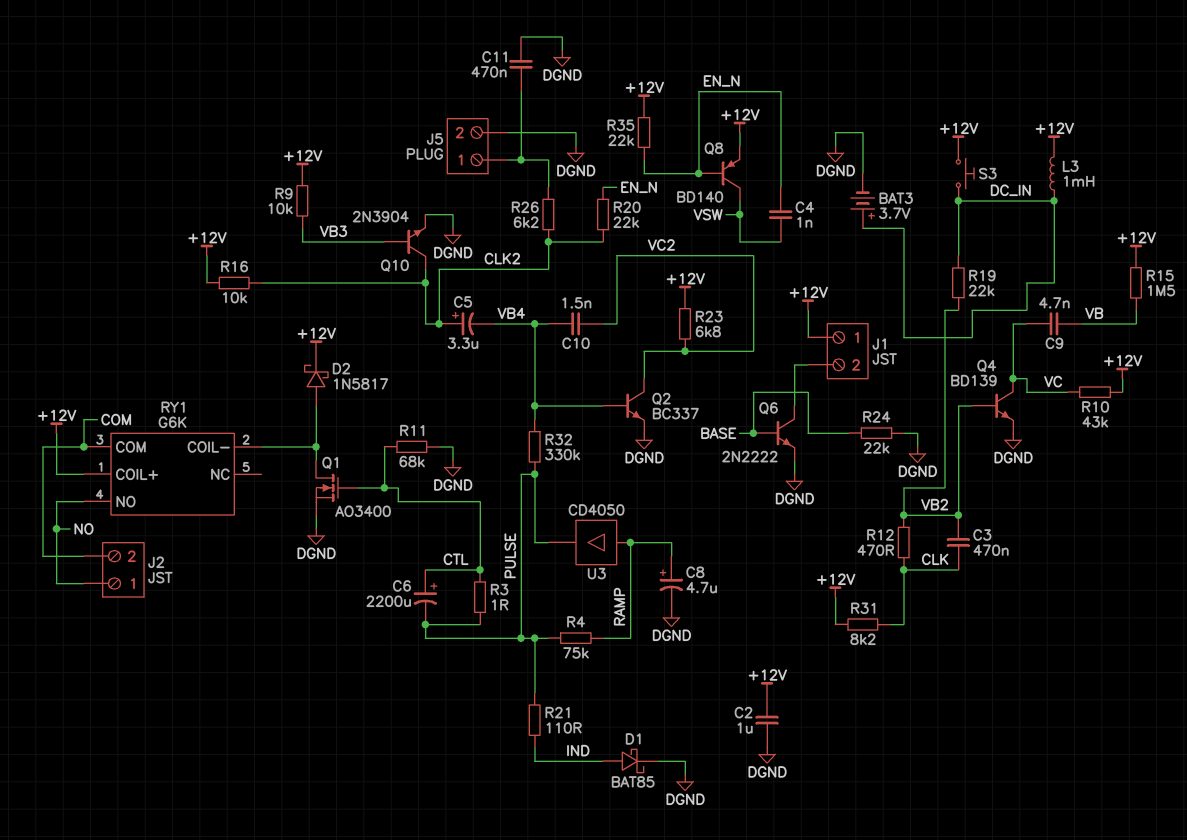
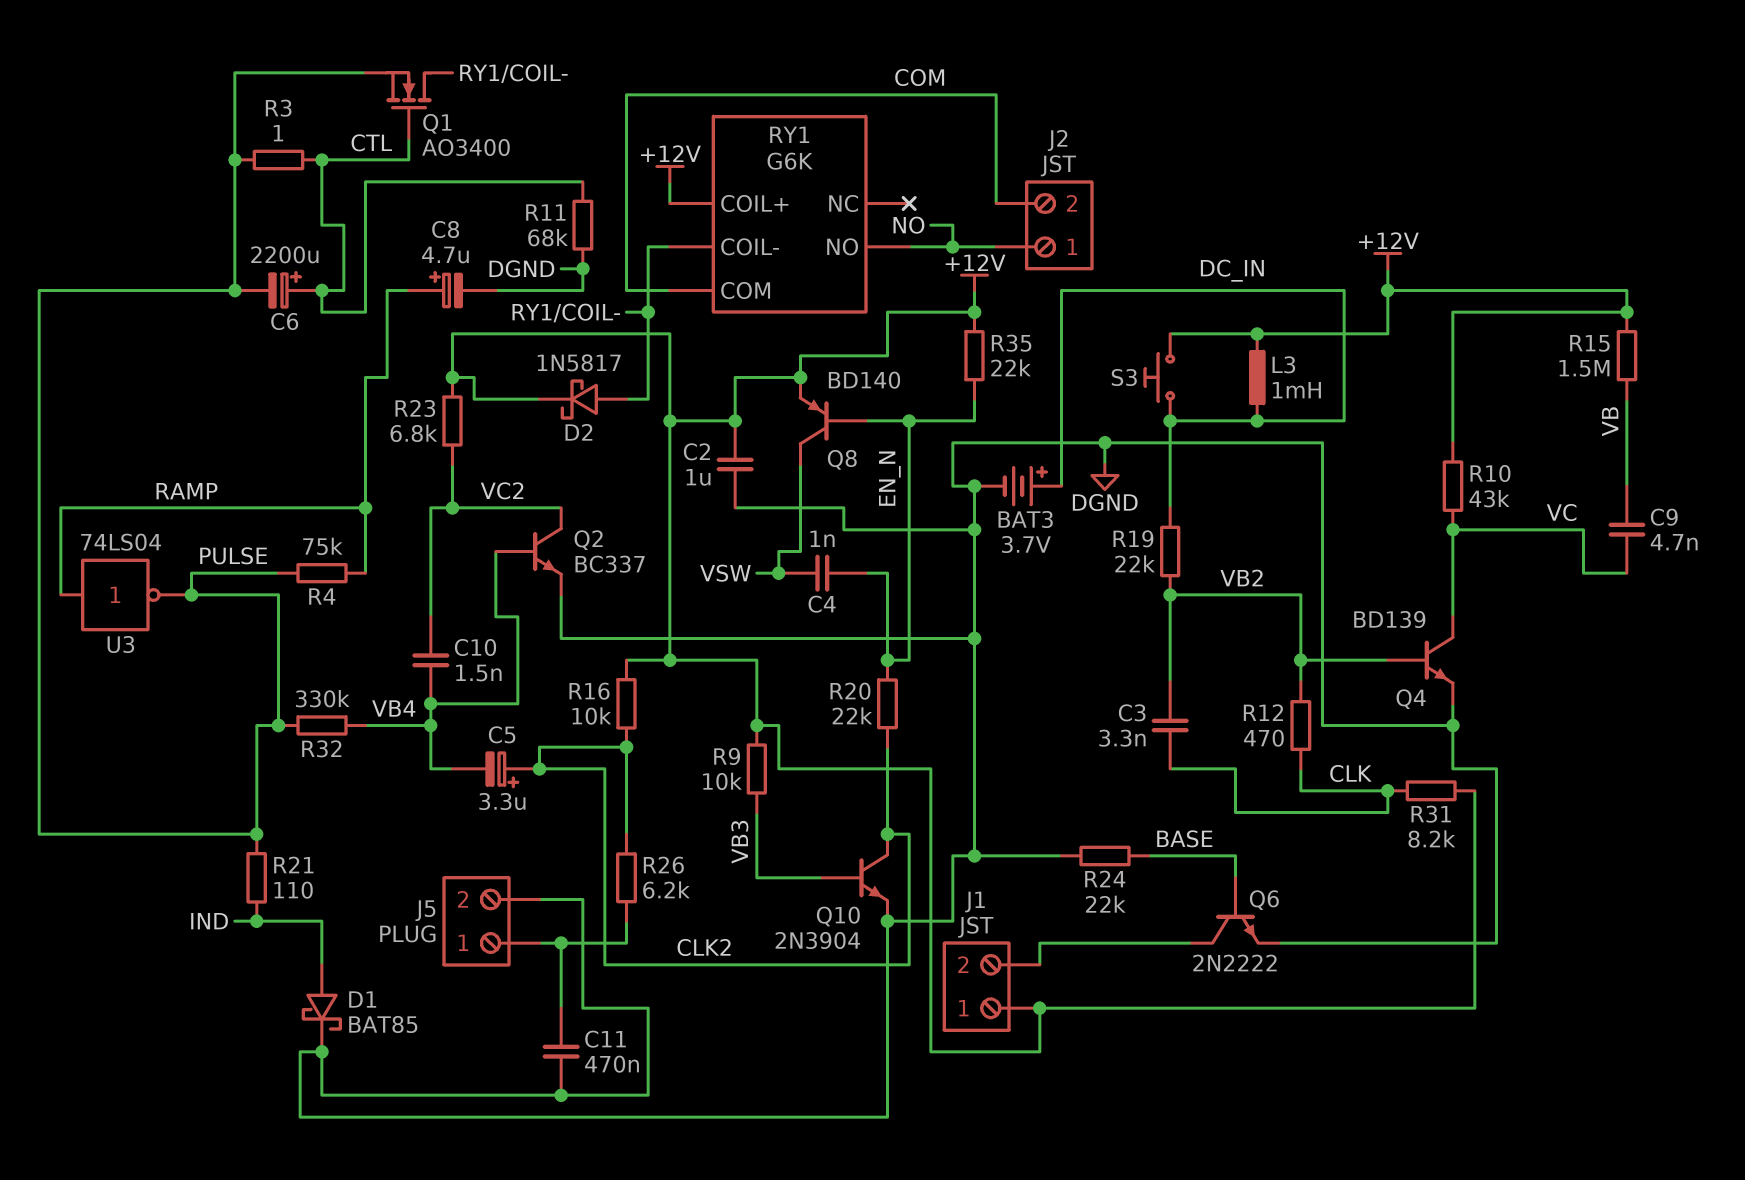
C3: 470nF (CLK, VB2) -> 3.3nF (CLK, VB2)
Q1: NMOS AO3400 (G CTL, D RY1/COIL-, S DGND) -> NMOS AO3400 (G CTL, D RY1/COIL-, S PULSE)
U3: buffer CD4050 (in RAMP, out PULSE) -> NOT 74LS04 (in RAMP, out PULSE)

